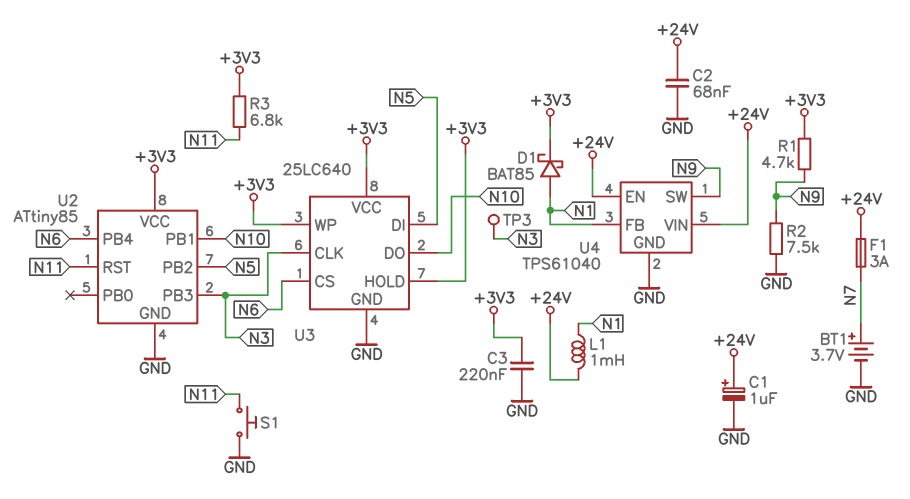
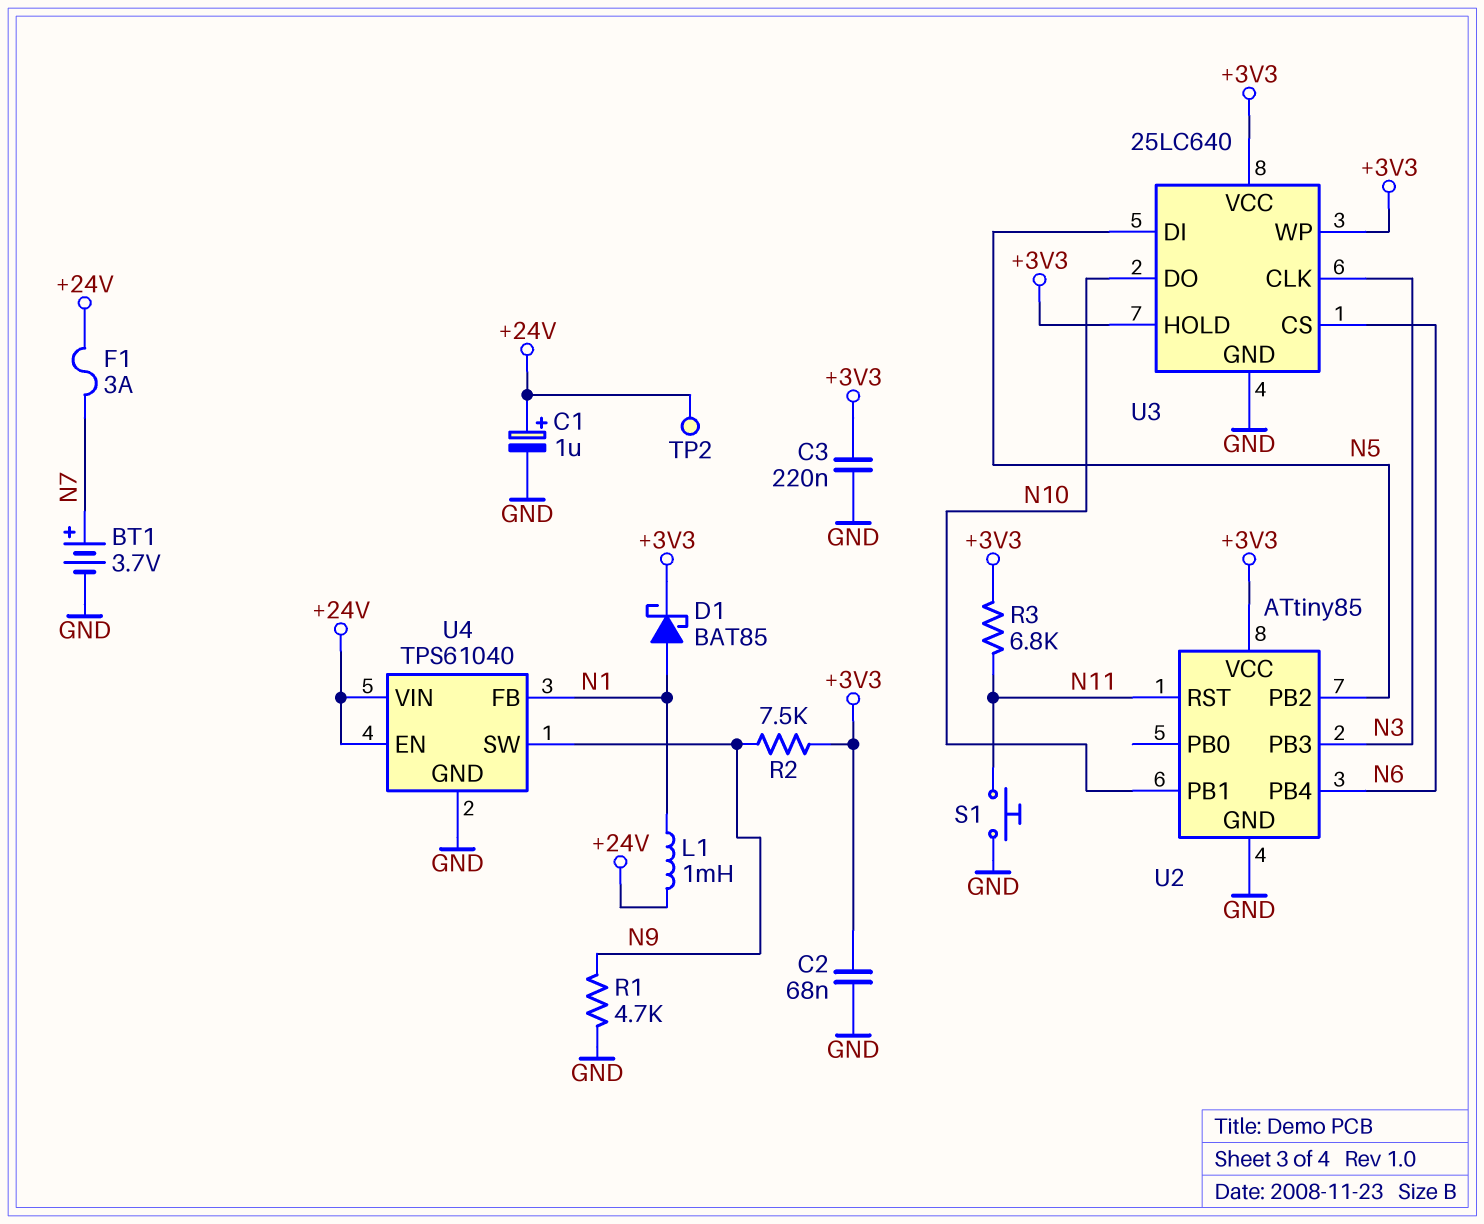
C2: 68nF (+24V, GND) -> 68nF (+3V3, GND)
R1: 4.7k (+3V3, N9) -> 4.7k (GND, N9)
R2: 7.5k (GND, N9) -> 7.5k (+3V3, N9)
TP2: none -> test point (+24V)
TP3: test point (N3) -> none

